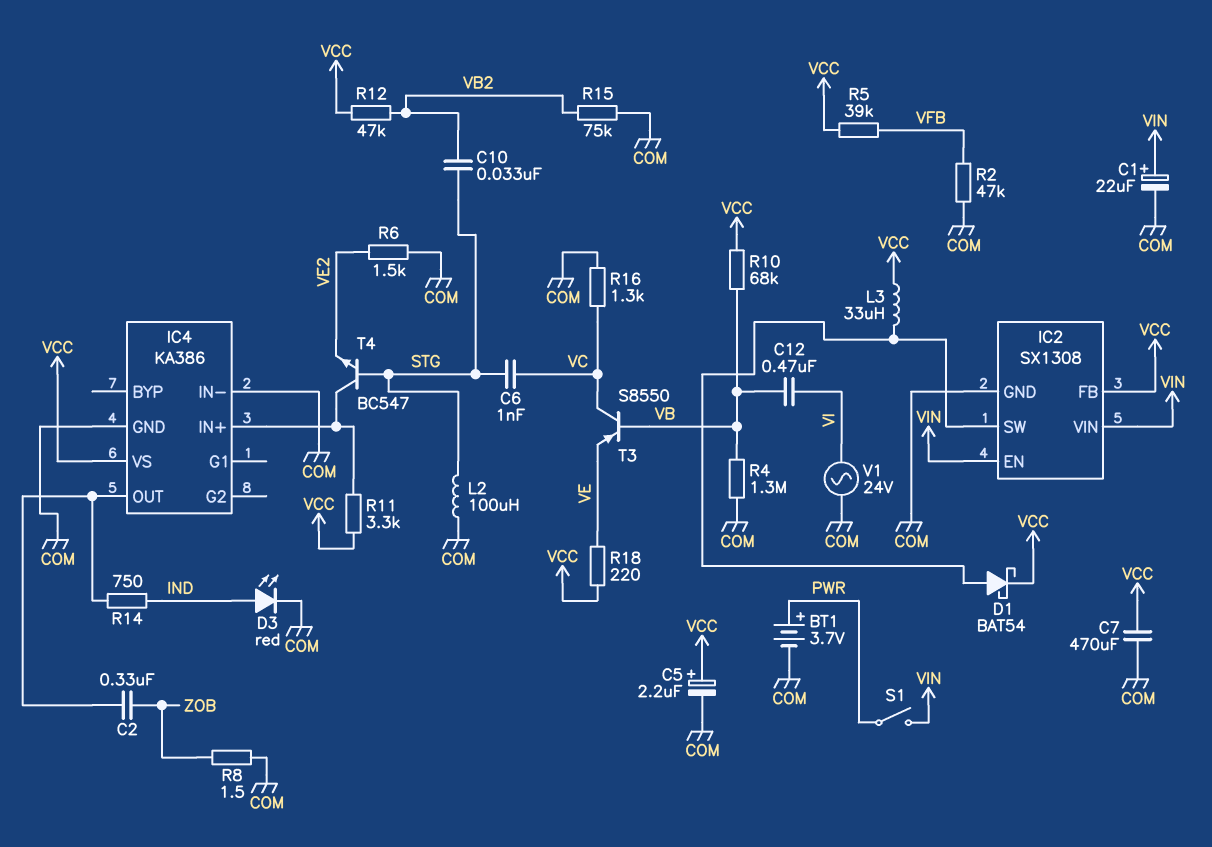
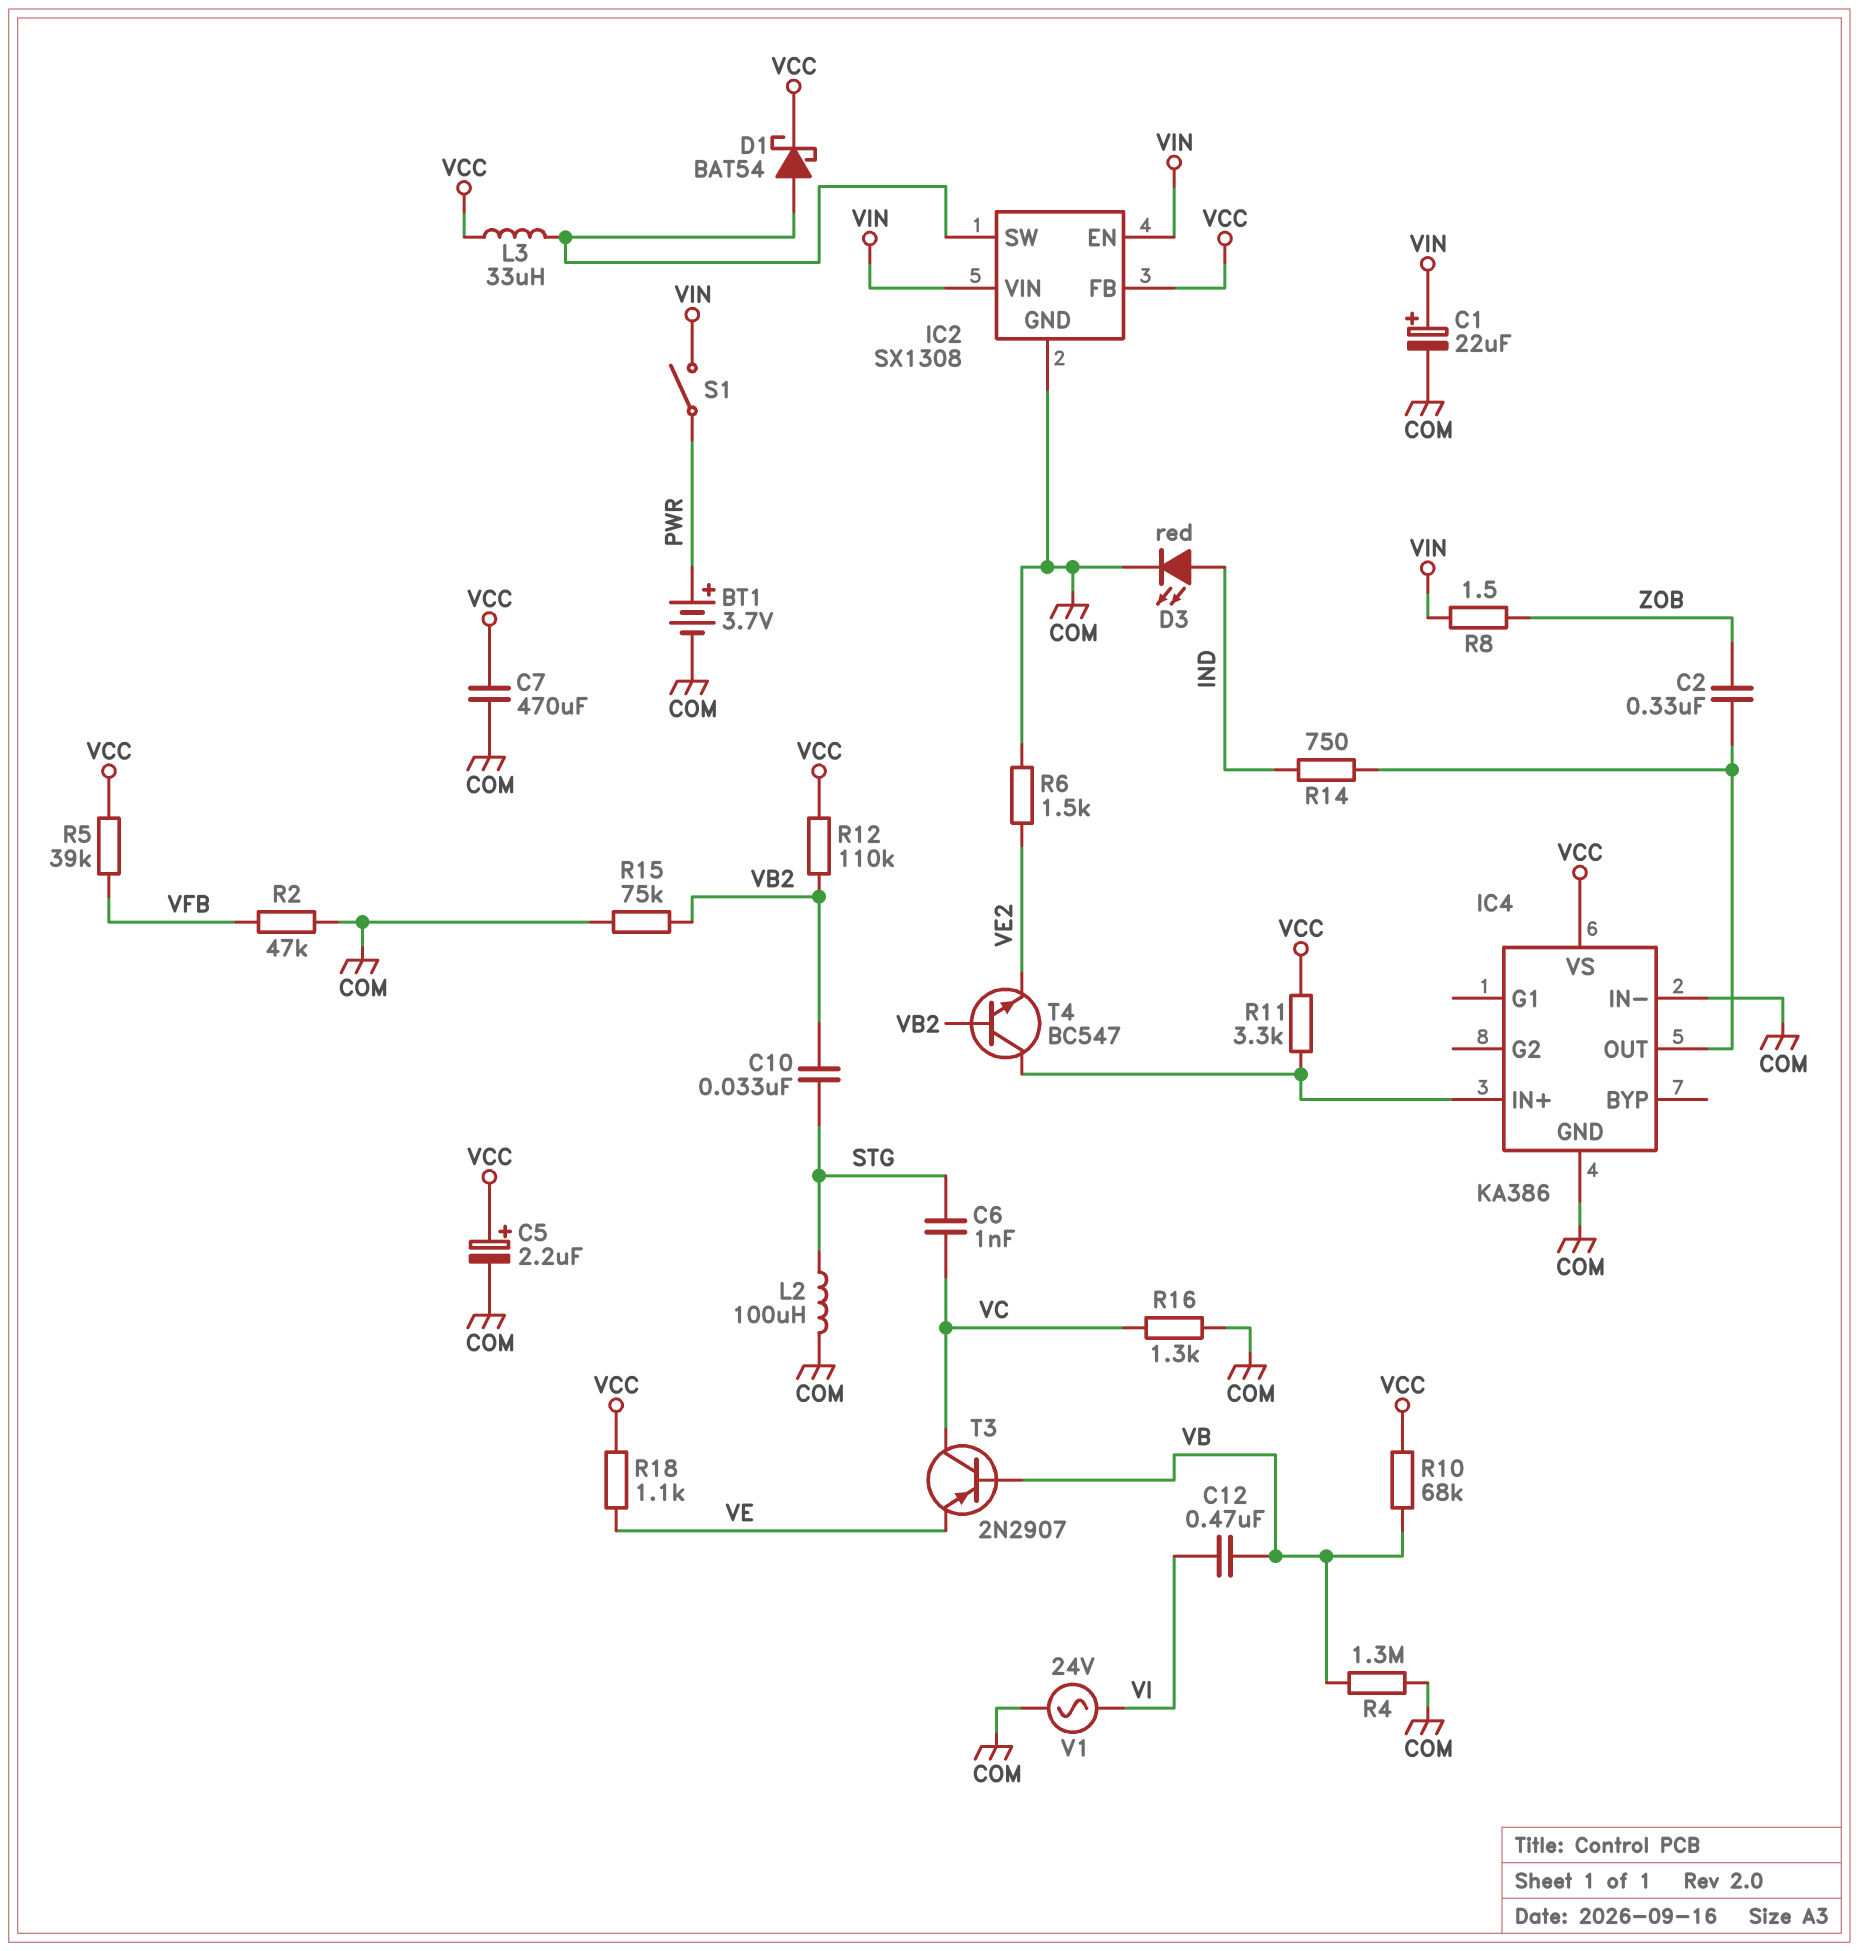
R8: 1.5 (COM, ZOB) -> 1.5 (VIN, ZOB)
R12: 47k (VB2, VCC) -> 110k (VB2, VCC)
R18: 220 (VCC, VE) -> 1.1k (VCC, VE)
T3: PNP S8550 (B VB, C VC, E VE) -> PNP 2N2907 (B VB, C VC, E VE)
T4: NPN BC547 (B STG, C IC4/IN+, E VE2) -> NPN BC547 (B VB2, C IC4/IN+, E VE2)

